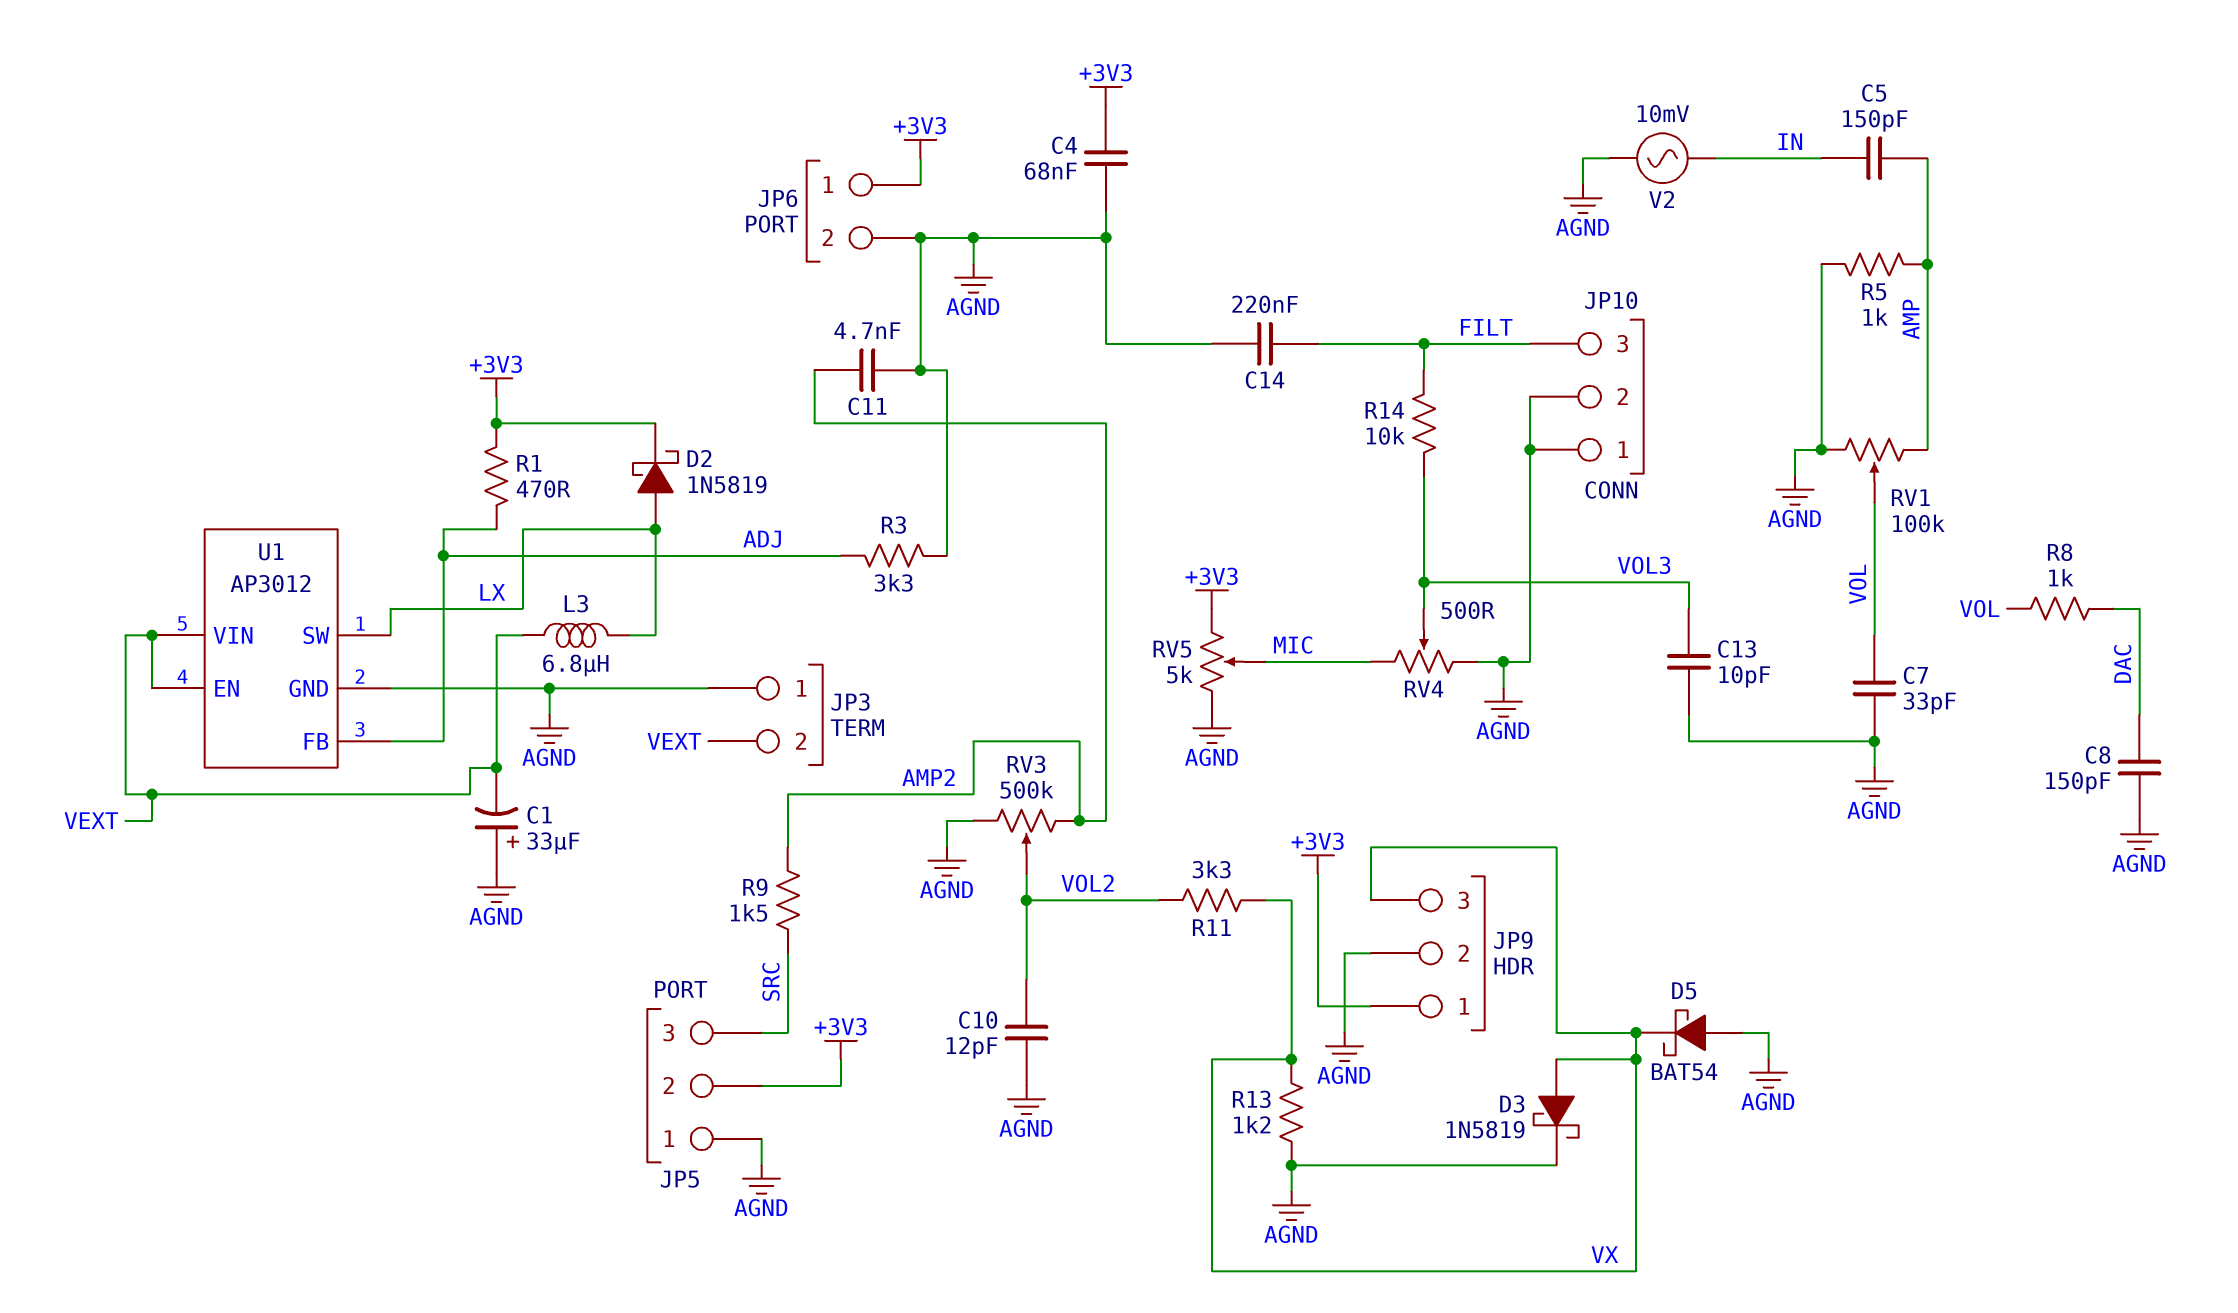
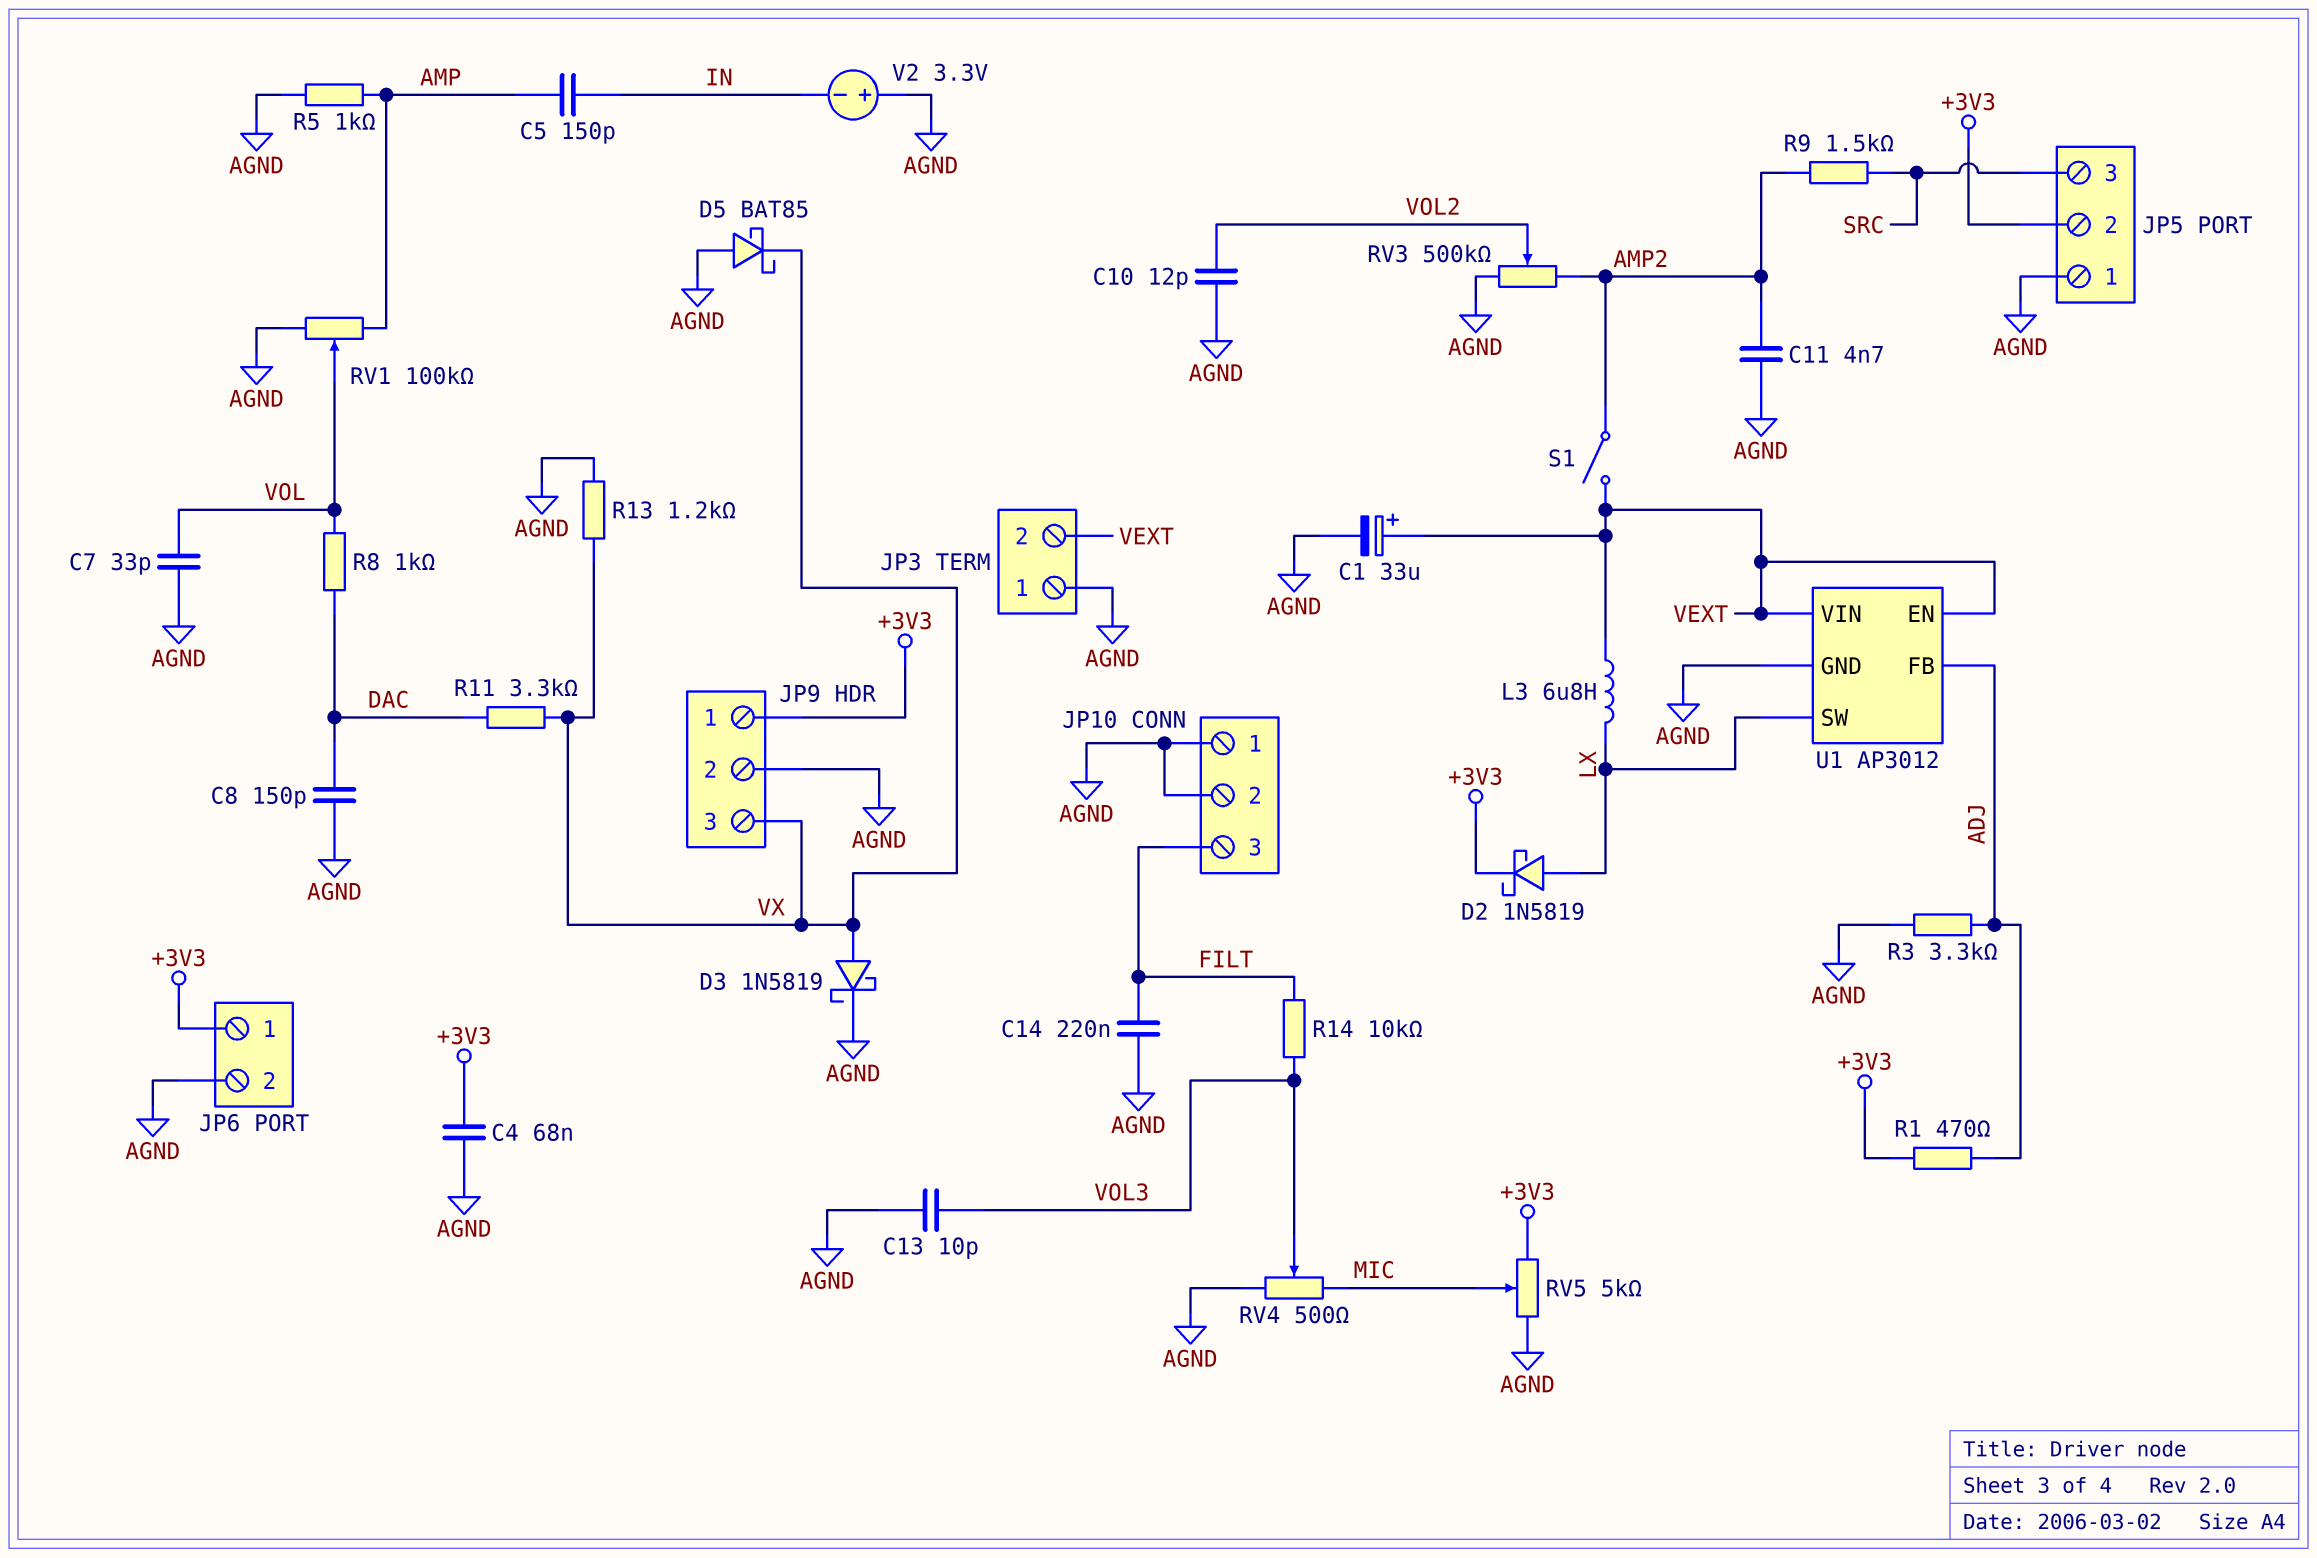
C1: 33uF (plus AGND, minus VEXT) -> 33uF (plus VEXT, minus AGND)
D5: schottky BAT54 (A AGND, K VX) -> schottky BAT85 (A AGND, K VX)
R11: 3.3k (VOL2, VX) -> 3.3k (DAC, VX)
S1: none -> switch (AMP2, VEXT)
V2: AC 10mV (AGND, IN) -> 3.3V (plus AGND, minus IN)

